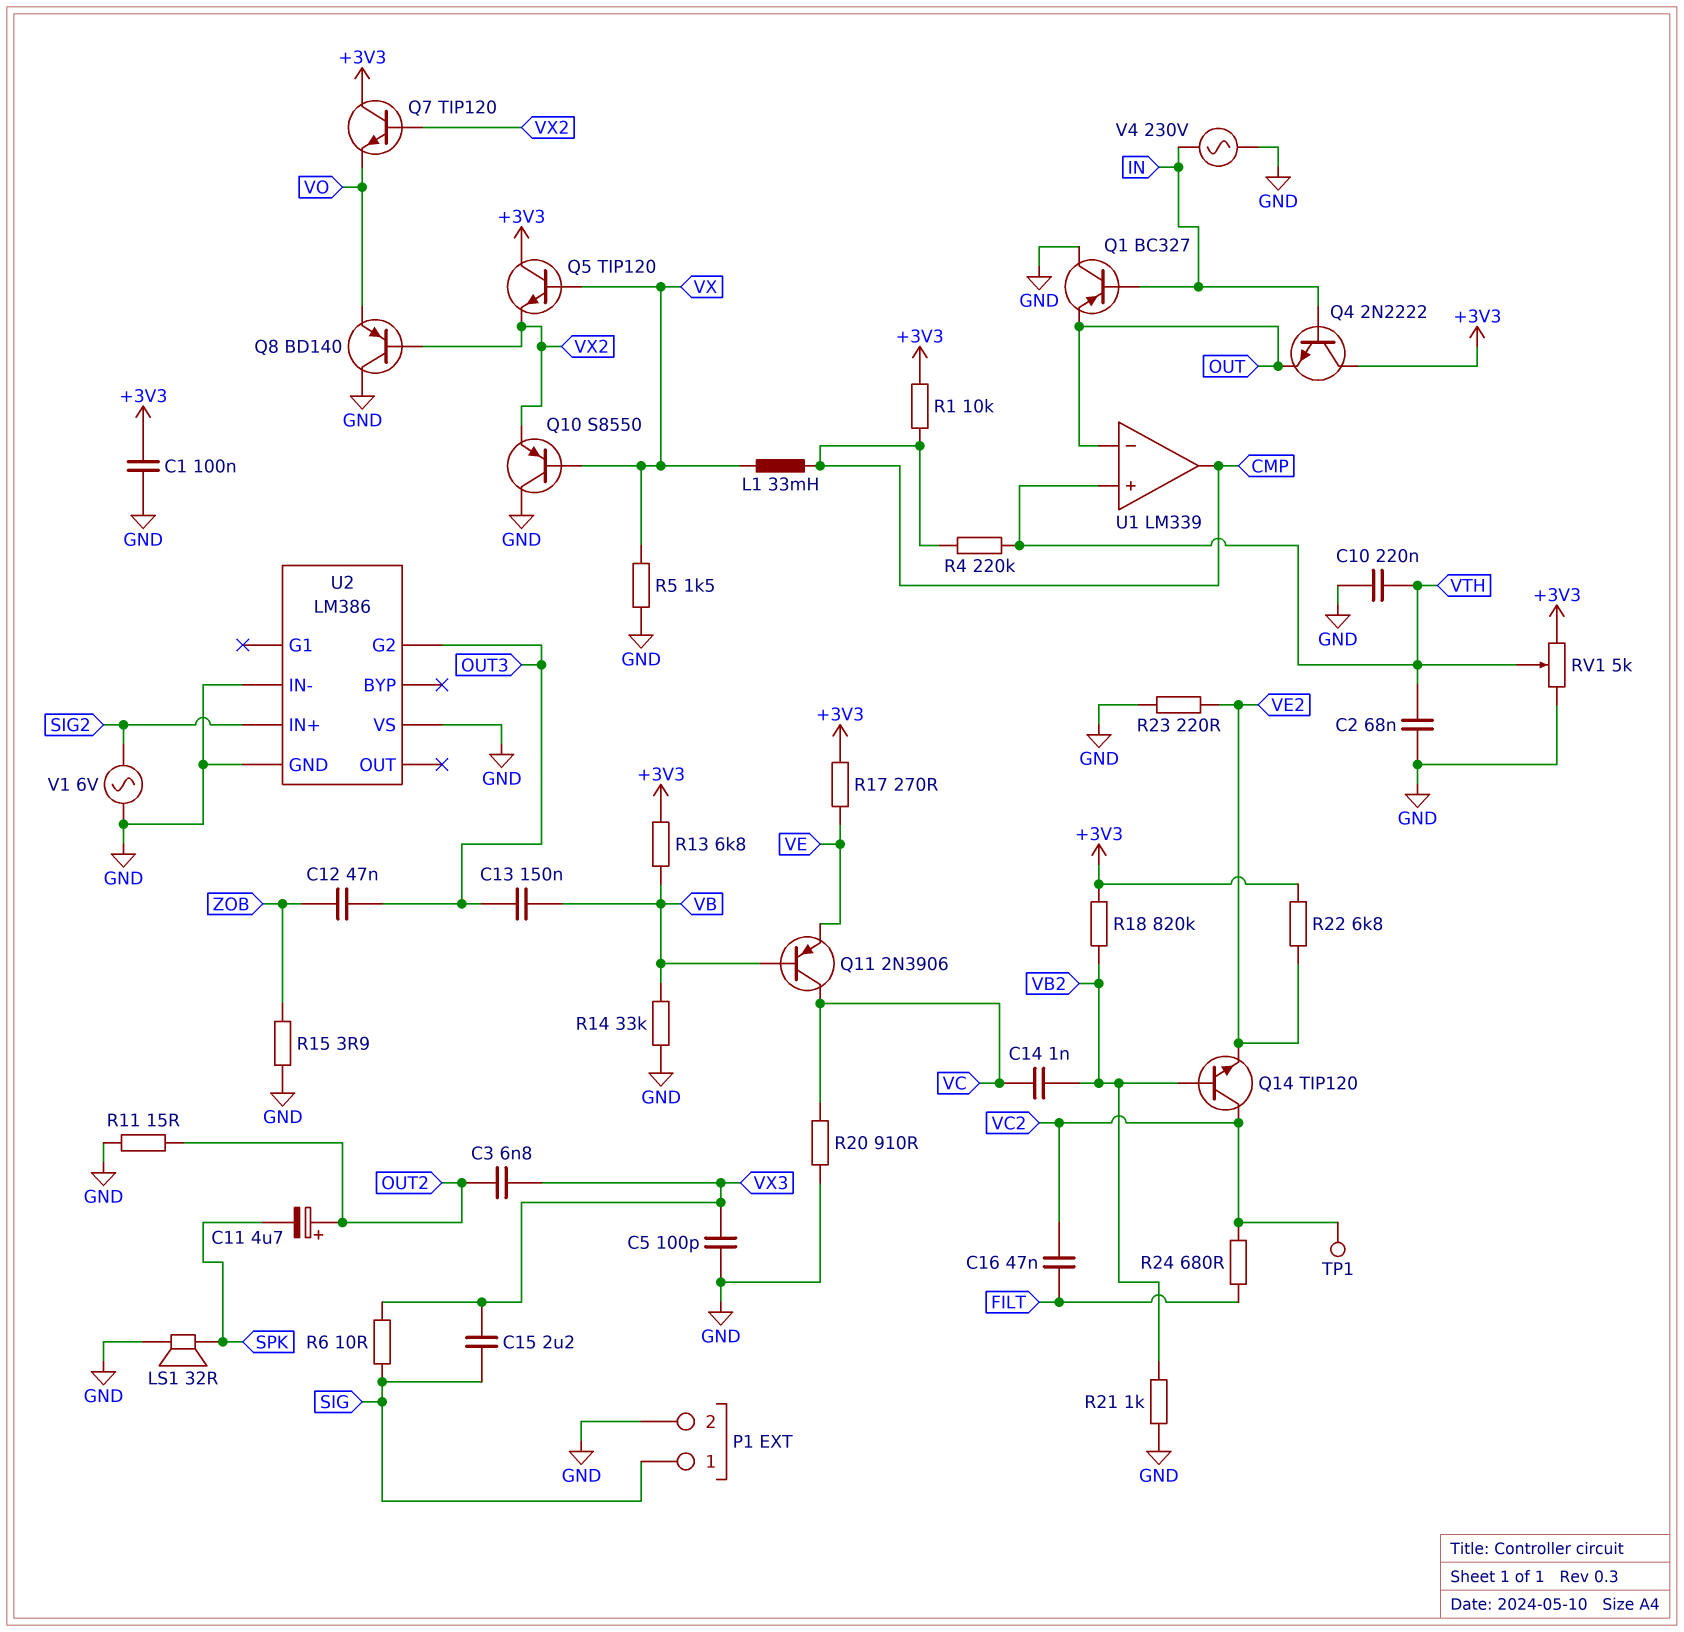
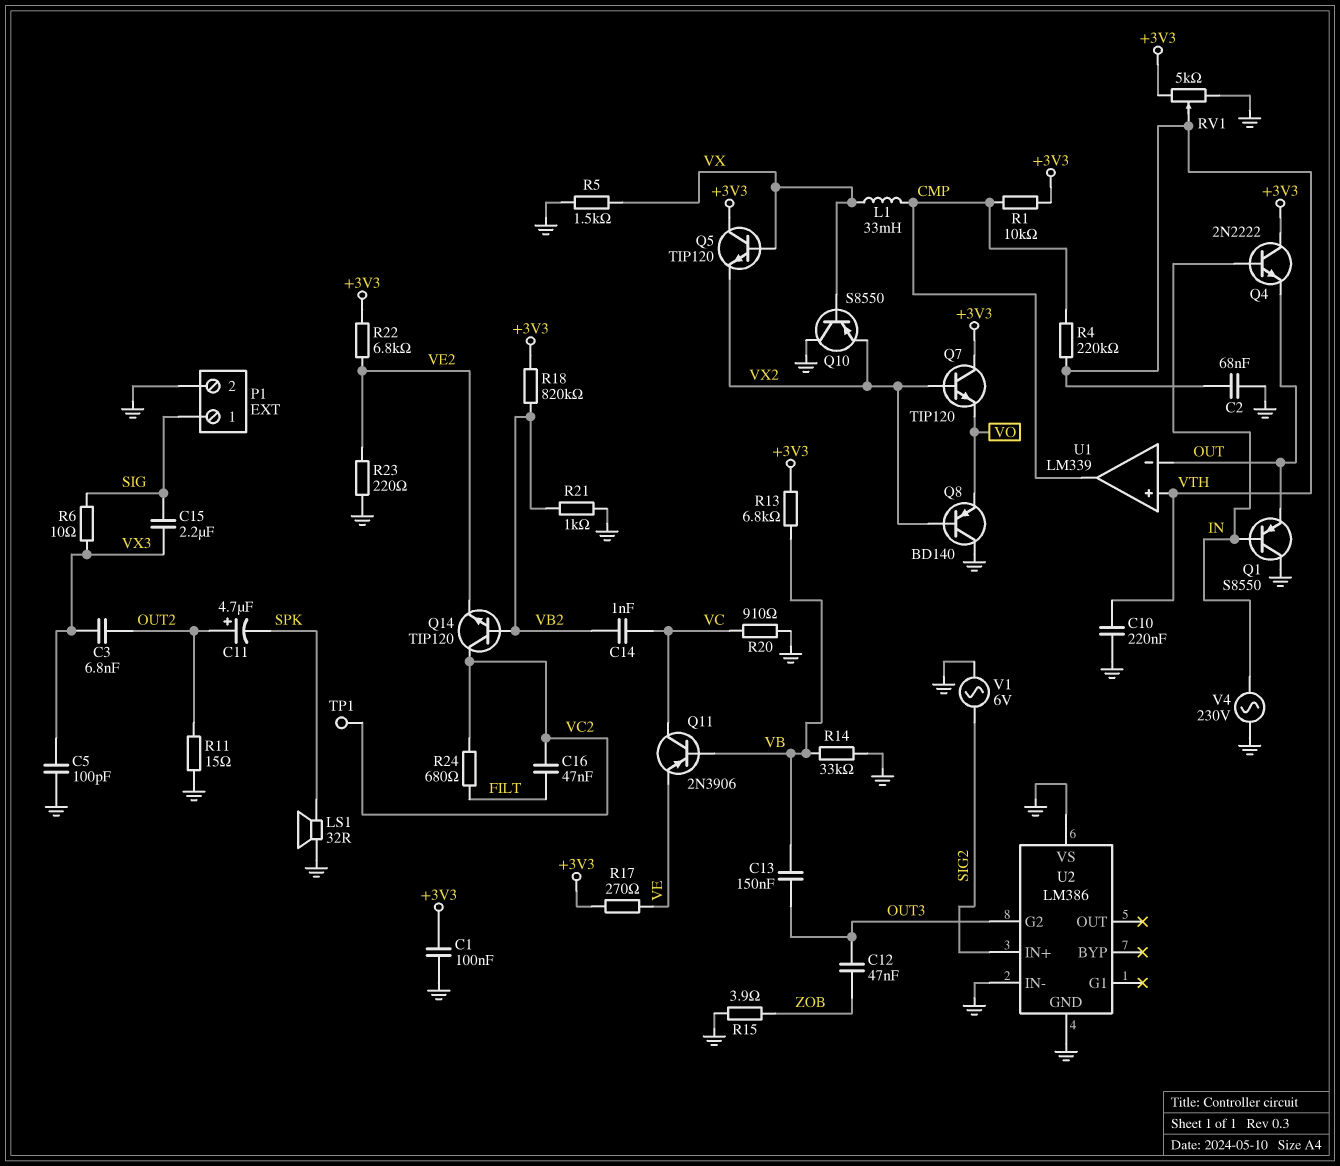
Q1: PNP BC327 (B IN, C GND, E OUT) -> PNP S8550 (B IN, C GND, E OUT)

